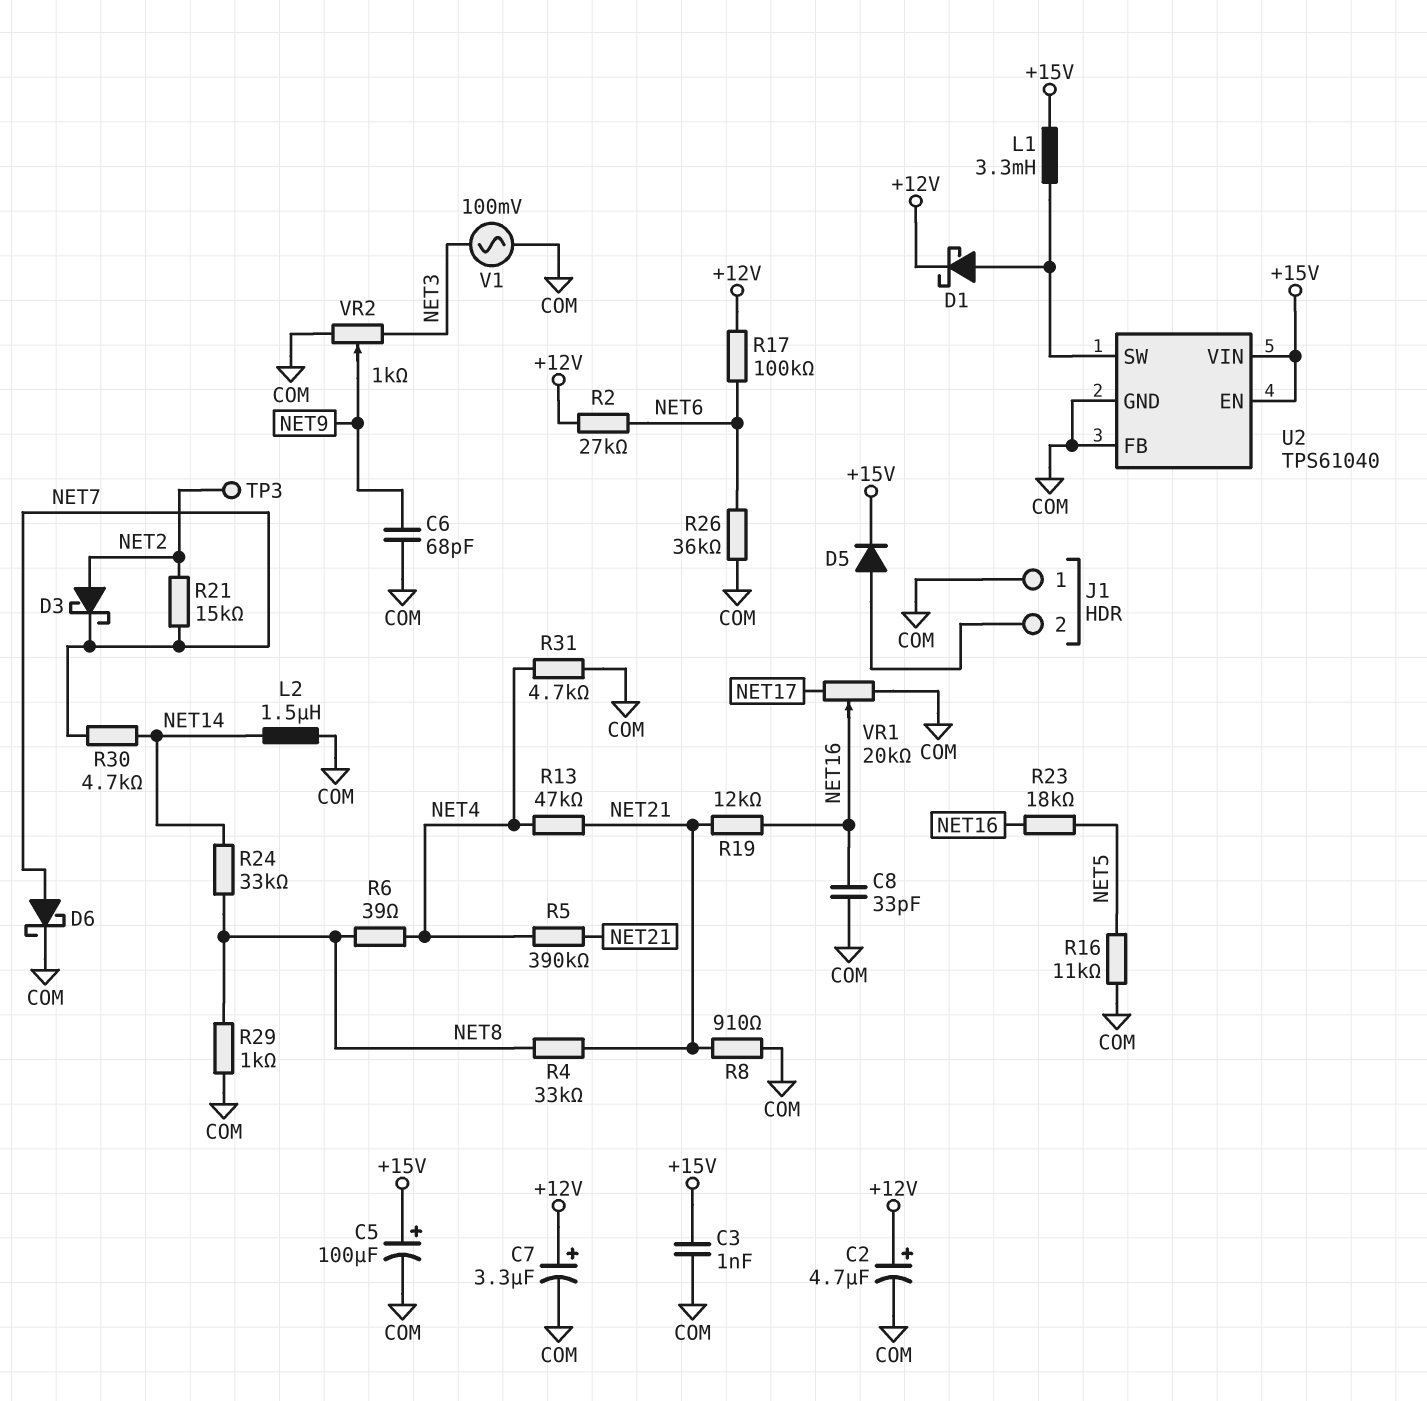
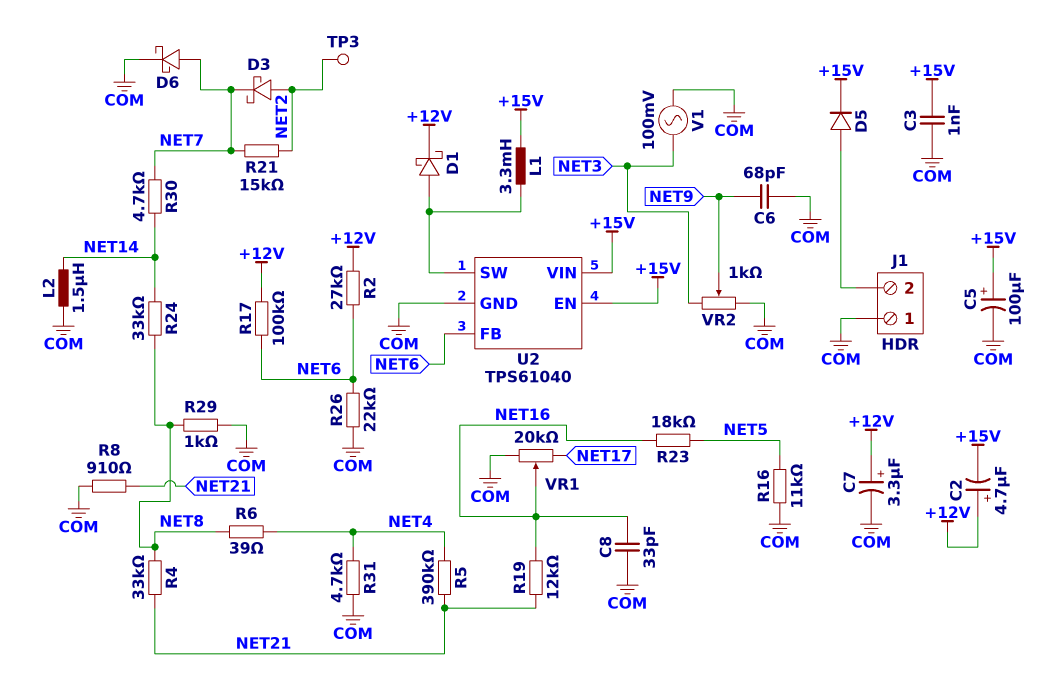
C2: 4.7uF (plus +12V, minus COM) -> 4.7uF (plus +12V, minus +15V)
R13: 47k (NET4, NET21) -> none
R26: 36k (COM, NET6) -> 22k (COM, NET6)
U2 pin FB: COM -> NET6

